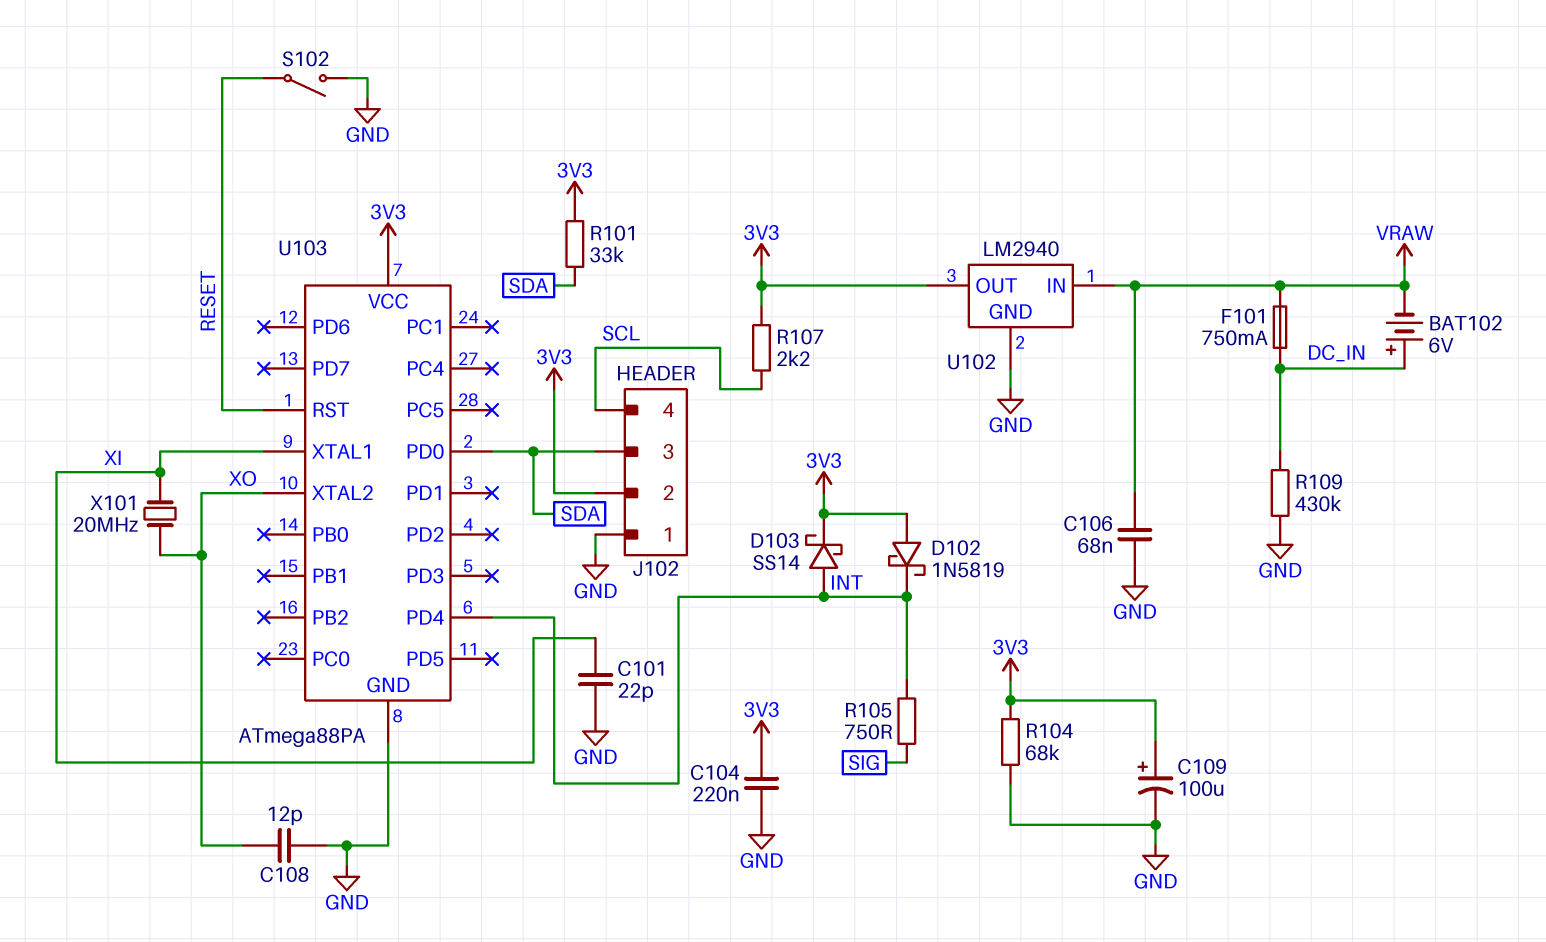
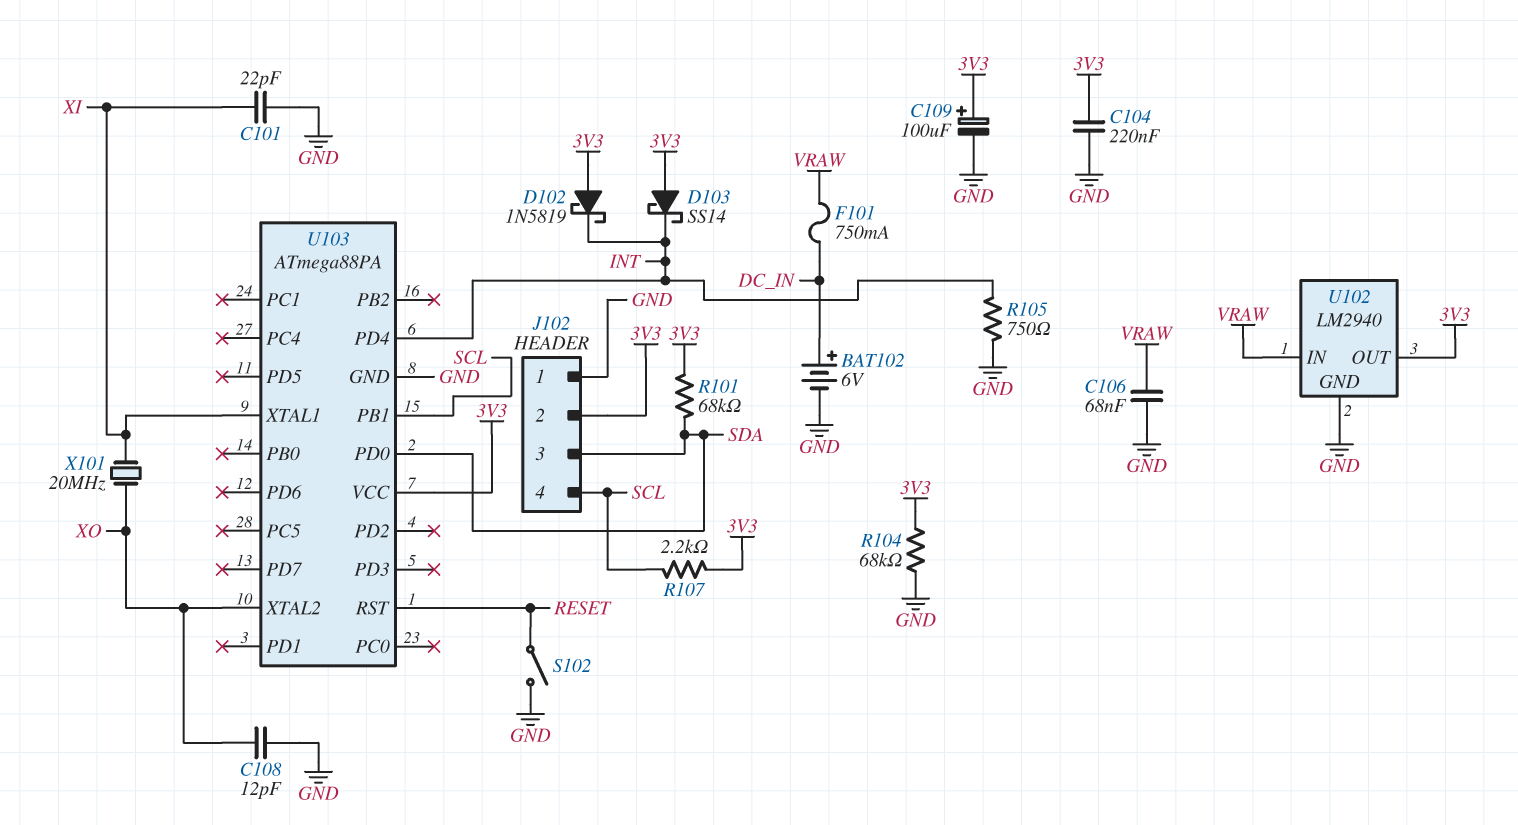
BAT102: 6V (plus DC_IN, minus VRAW) -> 6V (plus DC_IN, minus GND)
D103: schottky SS14 (A INT, K 3V3) -> schottky SS14 (A 3V3, K INT)
R101: 33k (3V3, SDA) -> 68k (3V3, SDA)
R105: 750 (INT, SIG) -> 750 (GND, INT)
R109: 430k (DC_IN, GND) -> none
U103 pin PB1: none -> SCL

